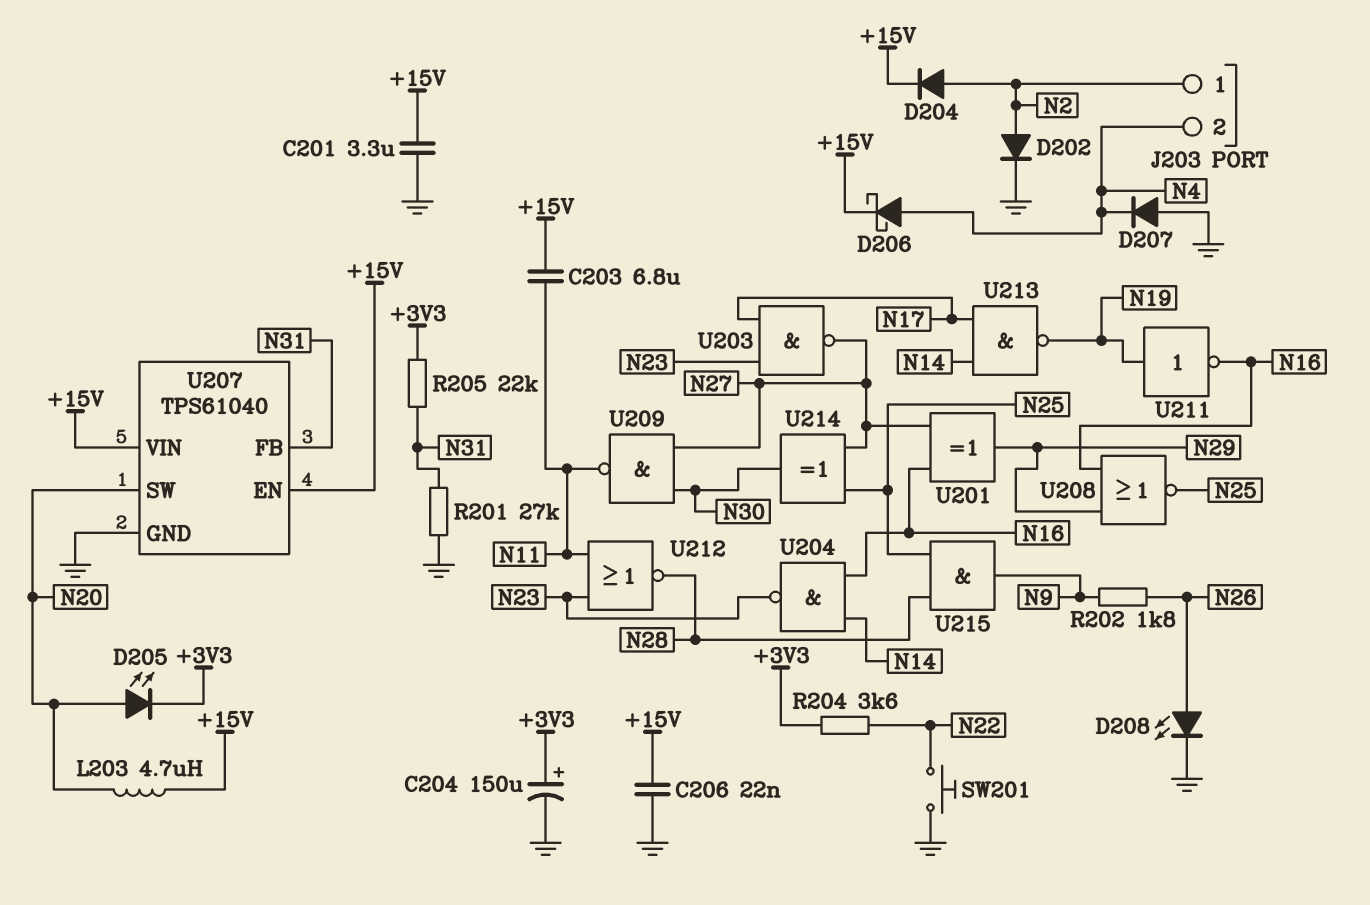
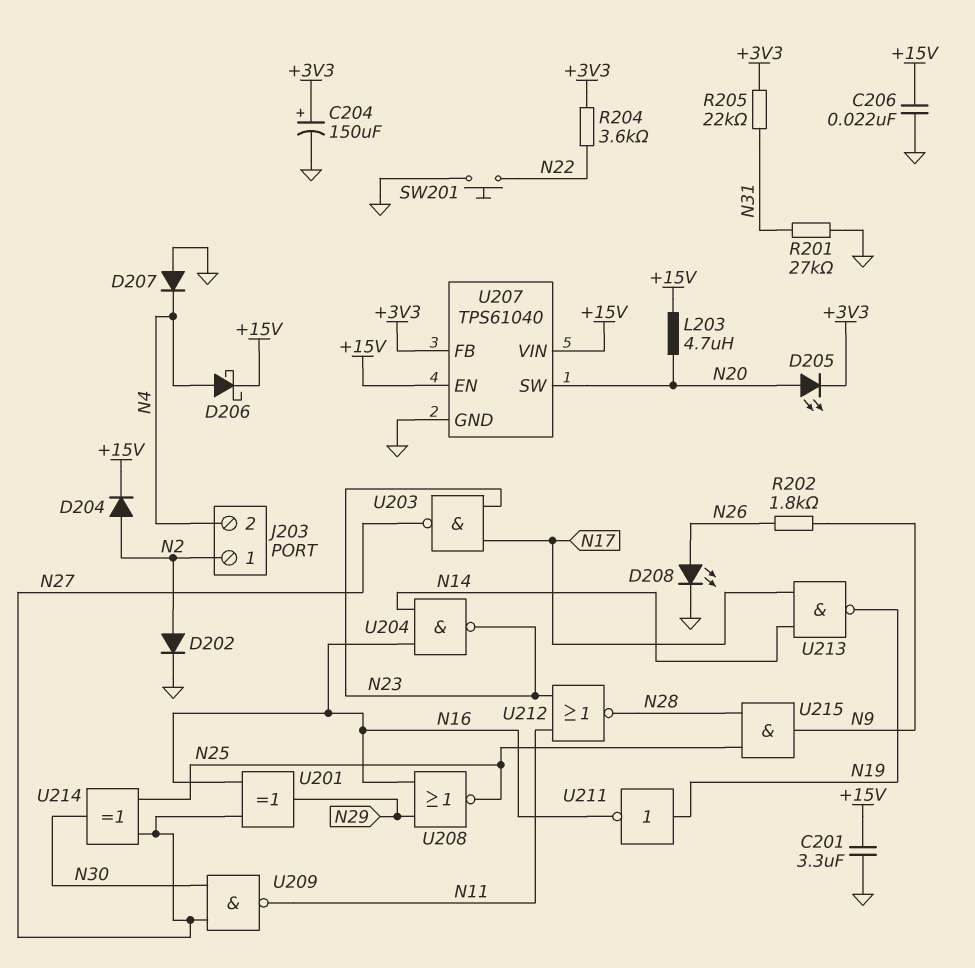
C203: 6.8uF (+15V, N11) -> none
U207 pin FB: N31 -> +3V3

